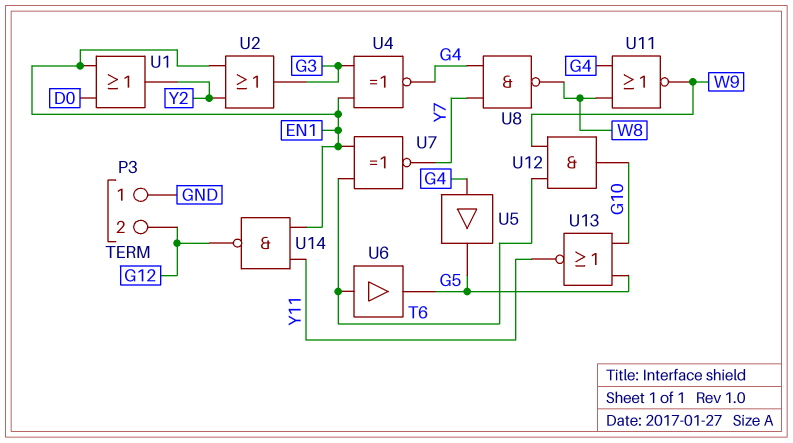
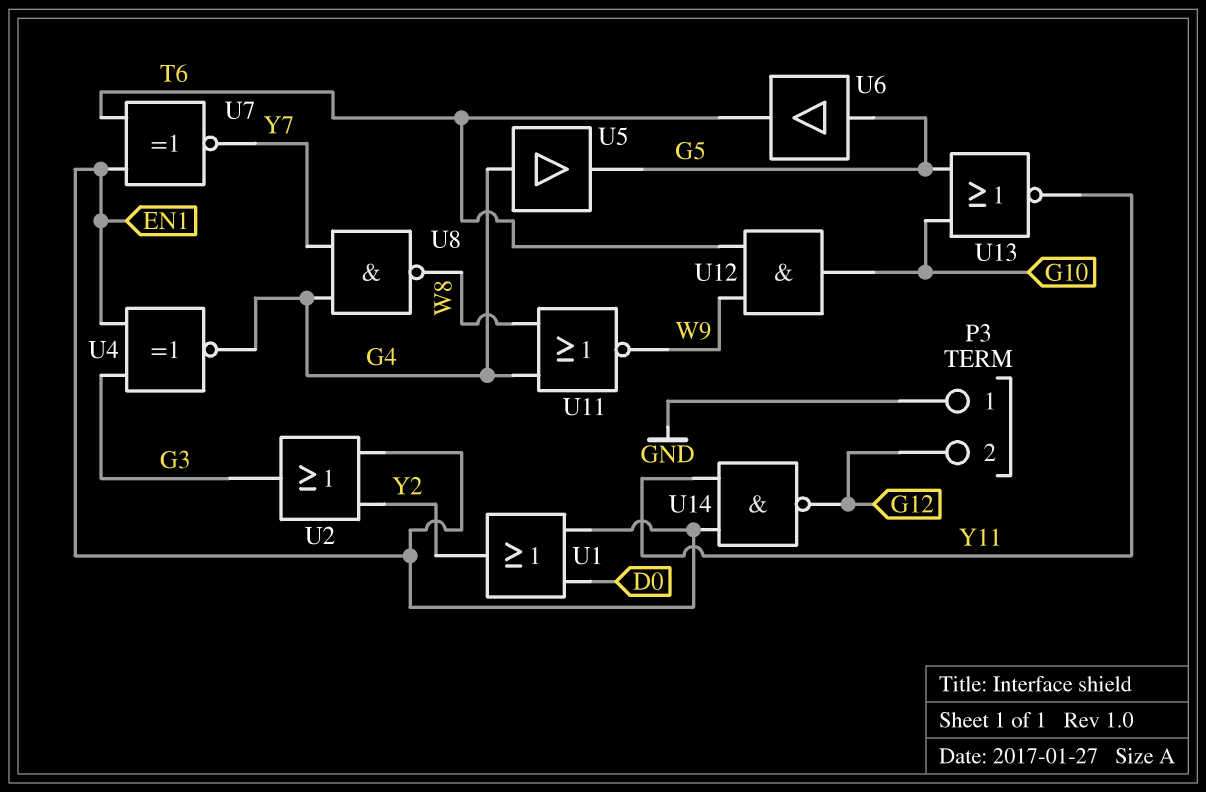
U6: buffer (in T6, out G5) -> buffer (in G5, out T6)

